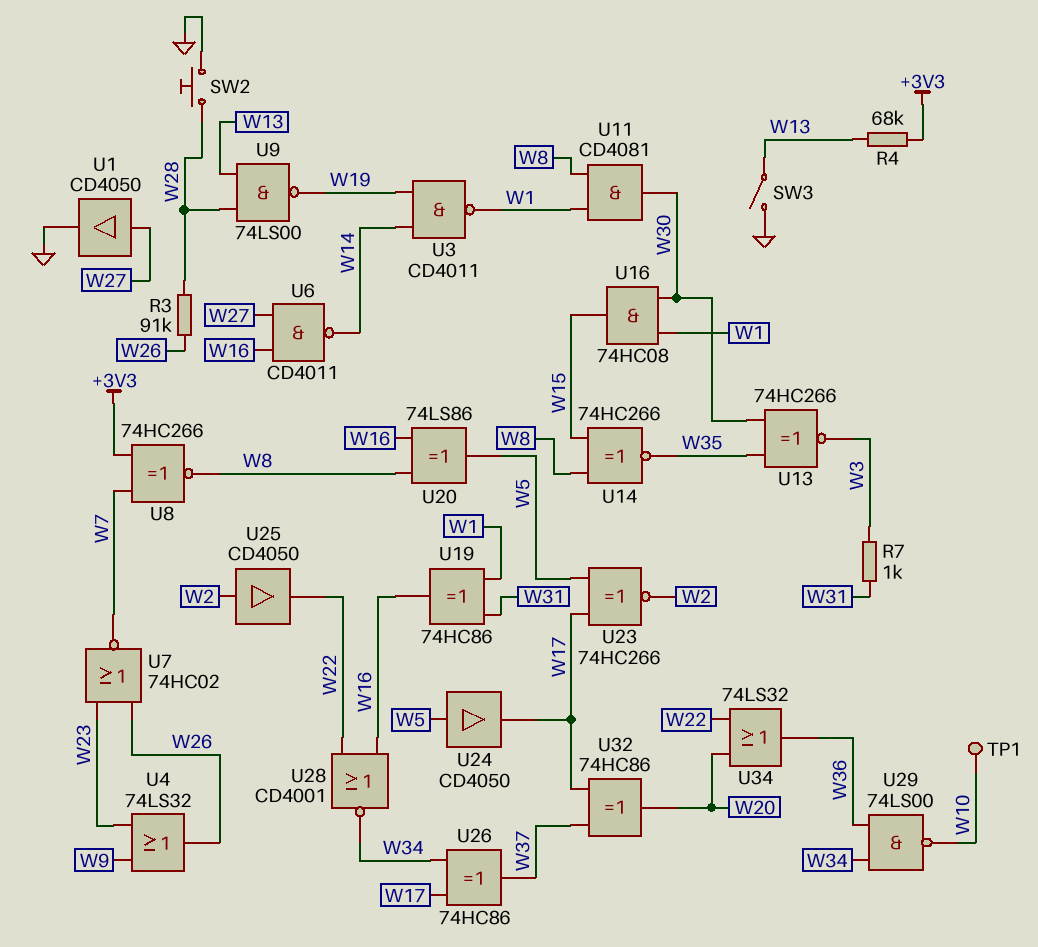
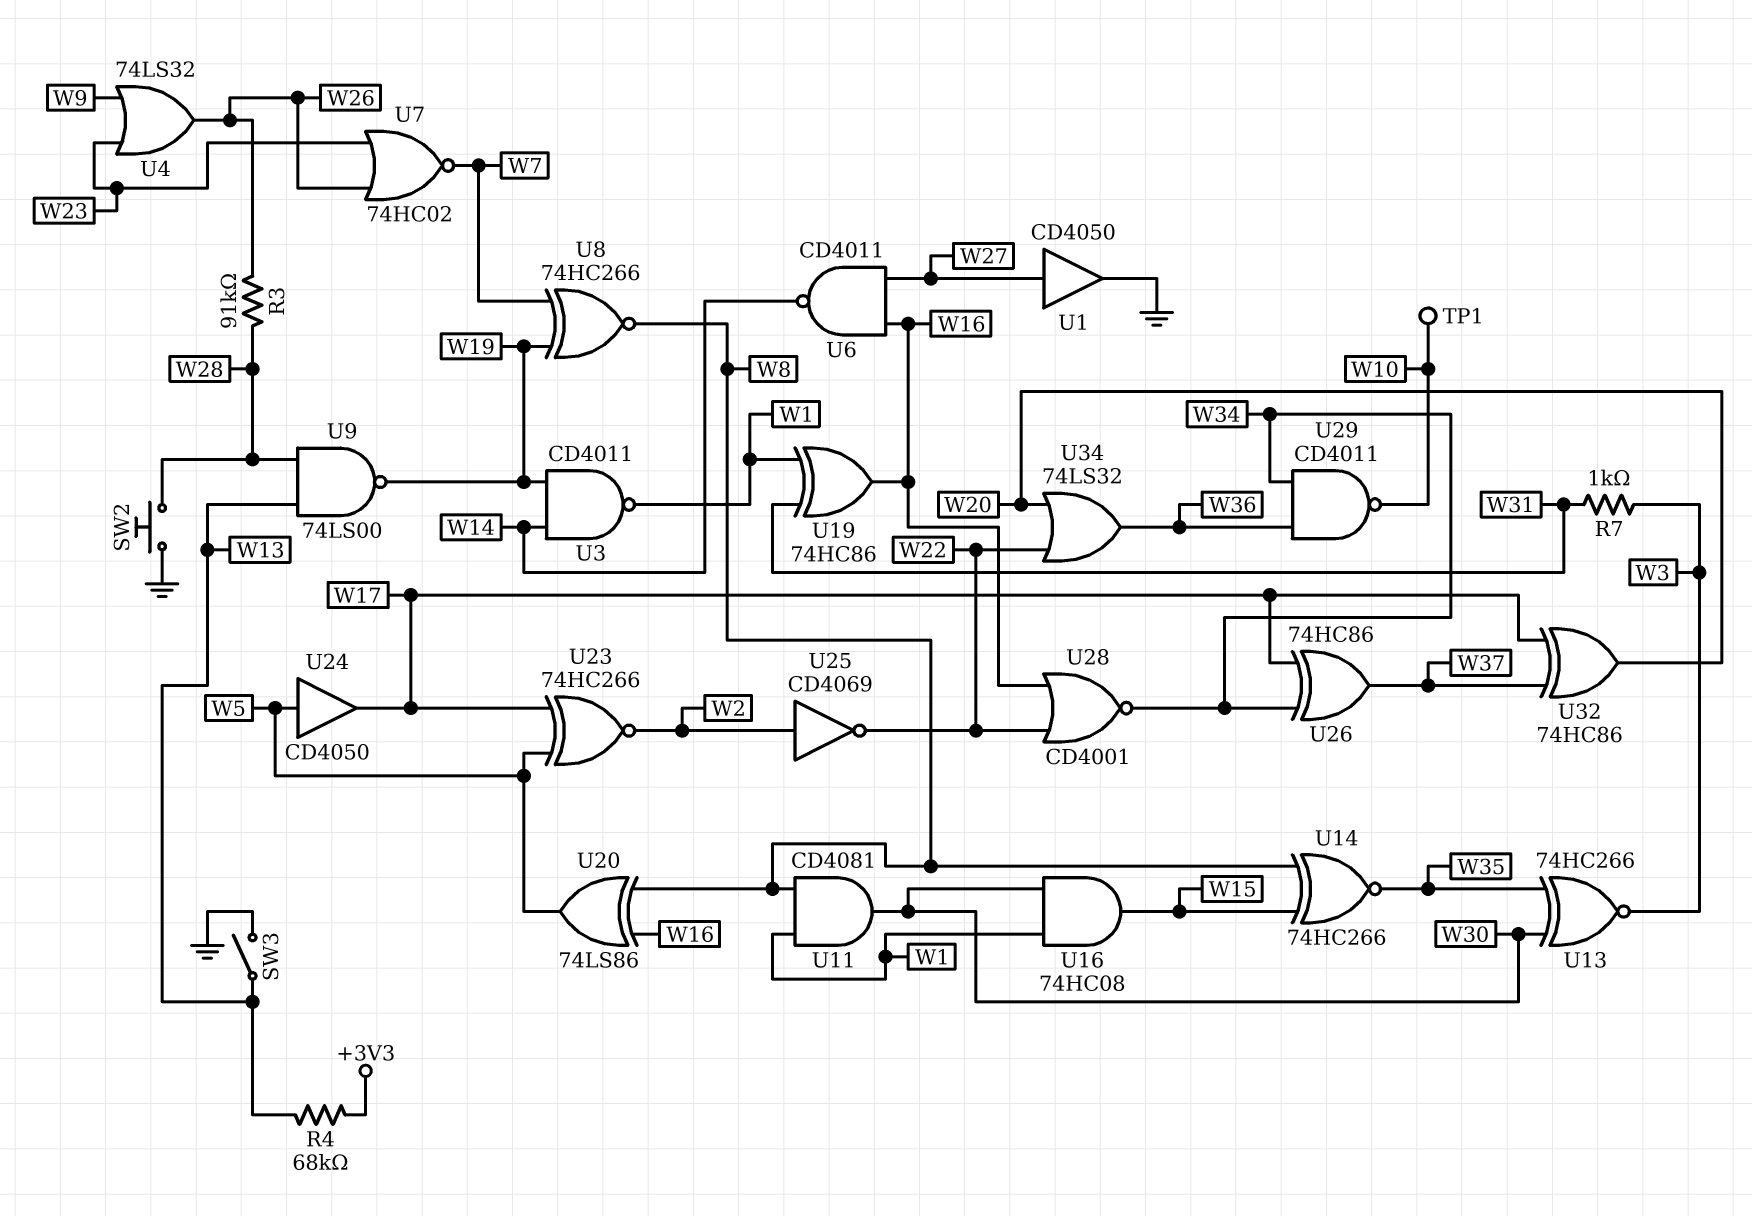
U8: XNOR 74HC266 (in +3V3, in W7, out W8) -> XNOR 74HC266 (in W7, in W19, out W8)
U25: buffer CD4050 (in W2, out W22) -> NOT CD4069 (in W2, out W22)
U29: NAND 74LS00 (in W34, in W36, out W10) -> NAND CD4011 (in W34, in W36, out W10)

